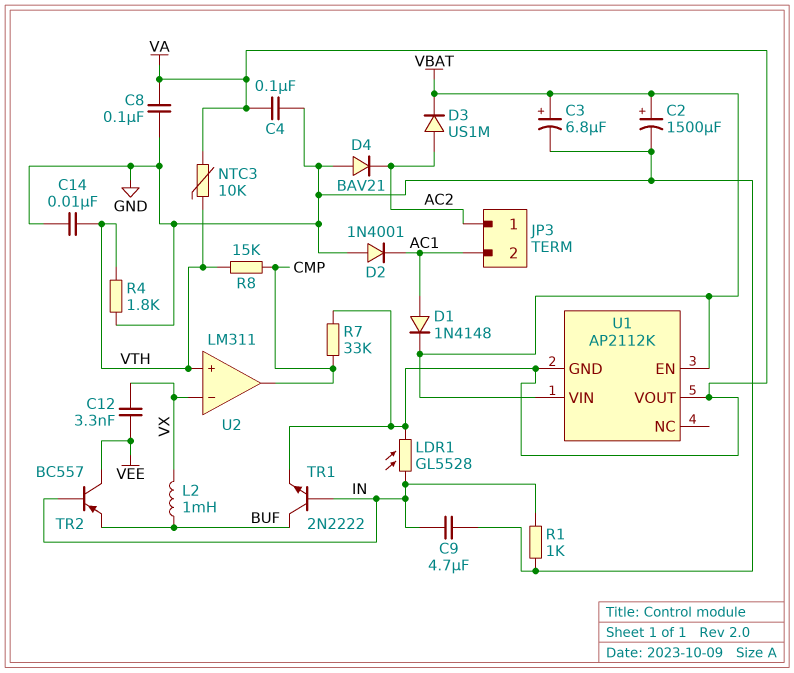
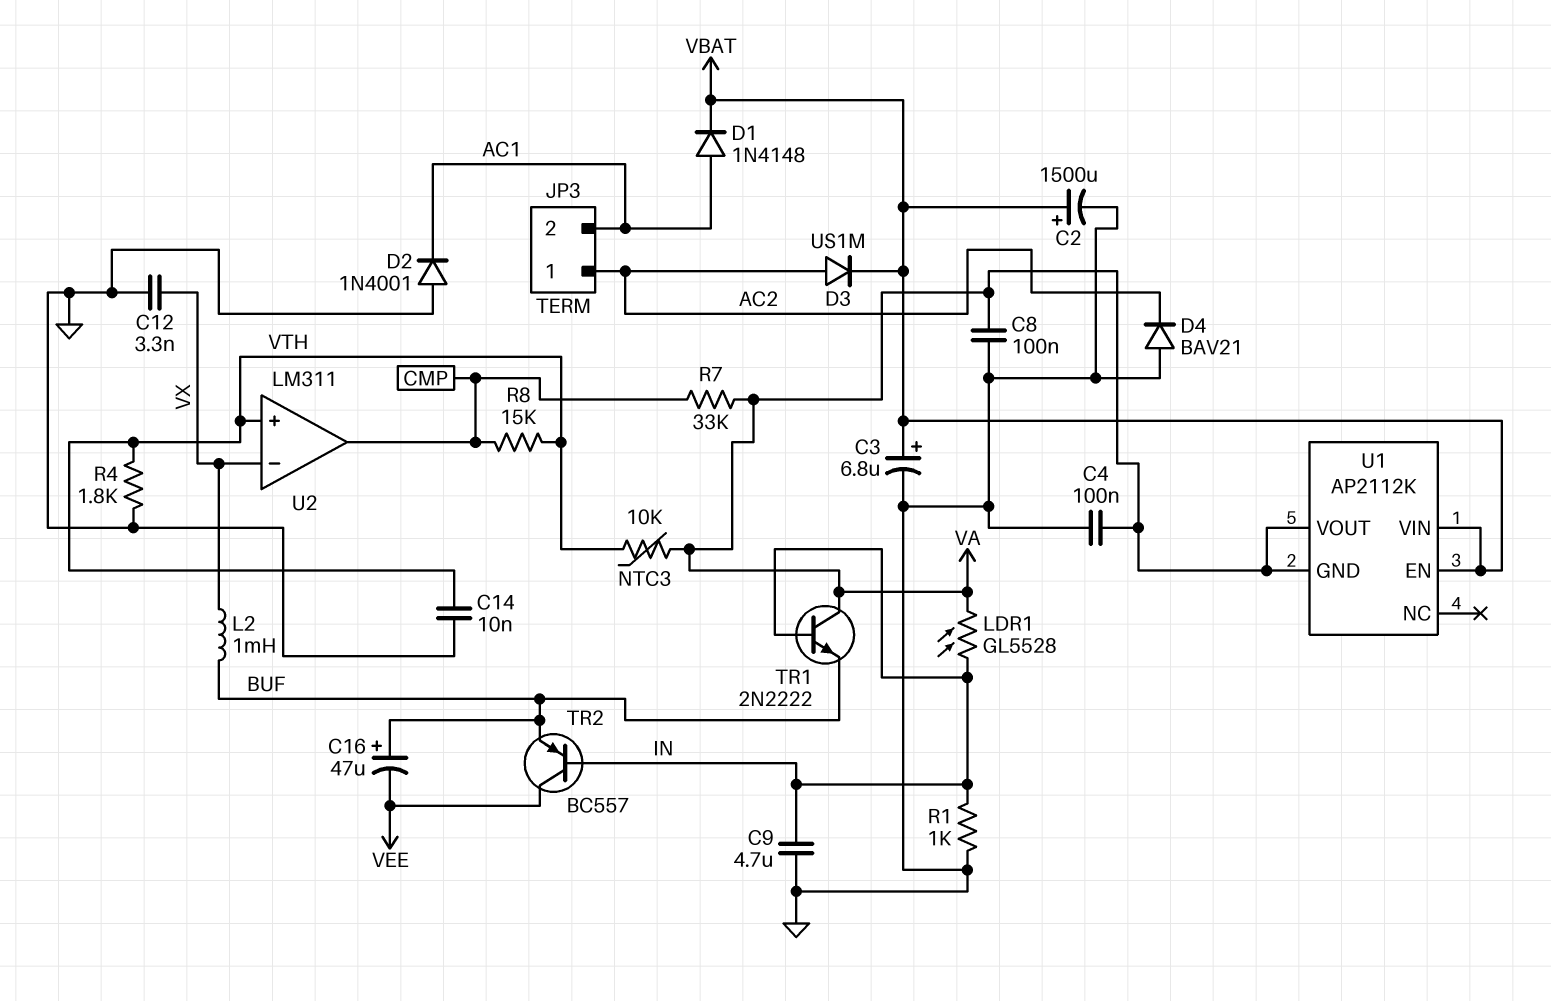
C12: 3.3nF (VEE, VX) -> 3.3nF (GND, VX)
C16: none -> 47uF (plus BUF, minus VEE)
TR1: NPN 2N2222 (B IN, C BUF, E VA) -> NPN 2N2222 (B IN, C VA, E BUF)

